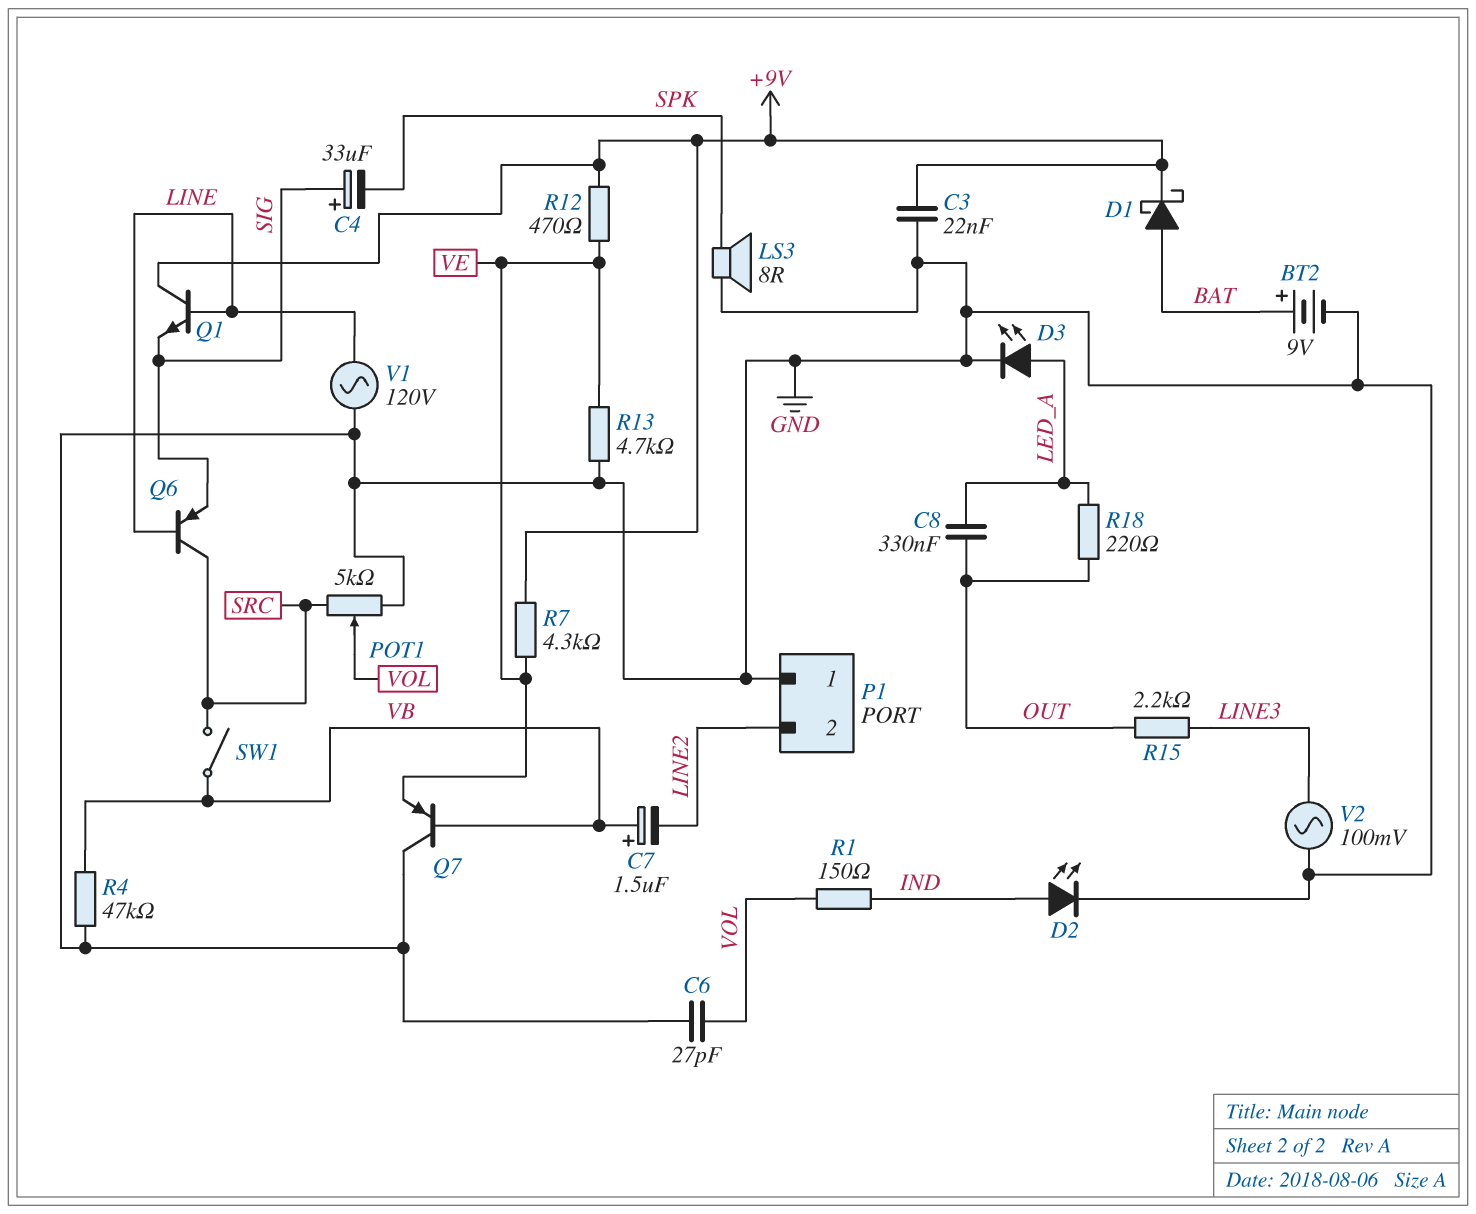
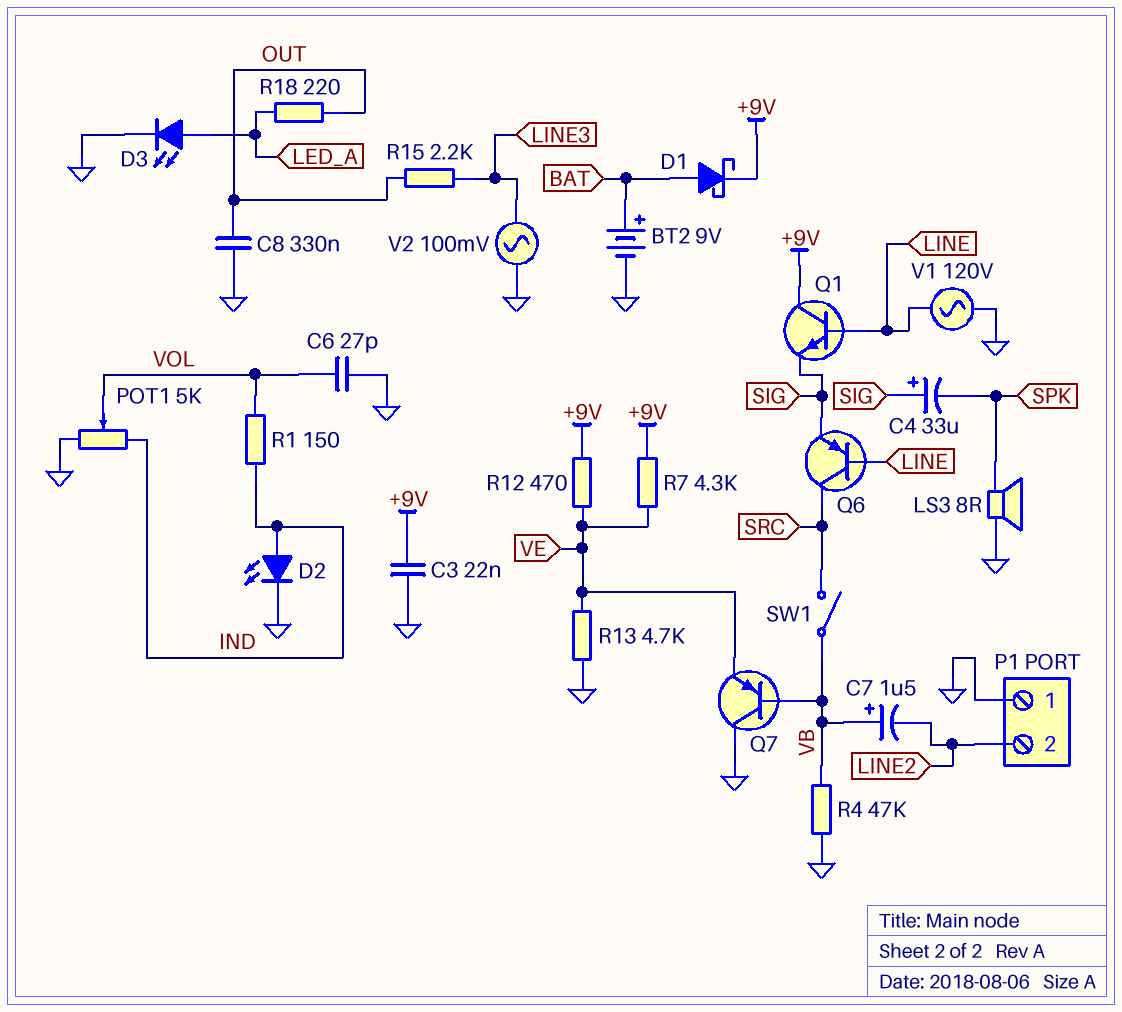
C8: 330nF (LED_A, OUT) -> 330nF (GND, OUT)
POT1: 5k (GND, SRC, wiper VOL) -> 5k (GND, IND, wiper VOL)

